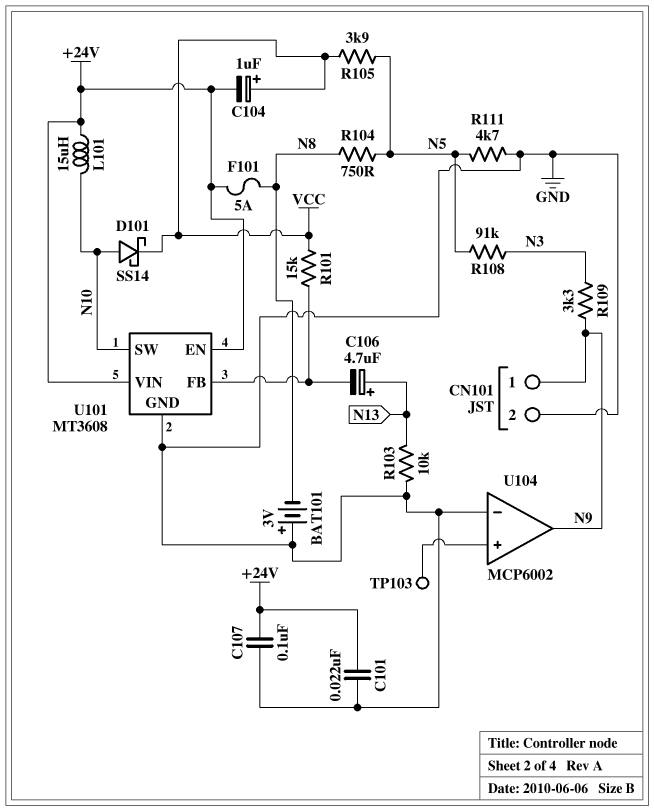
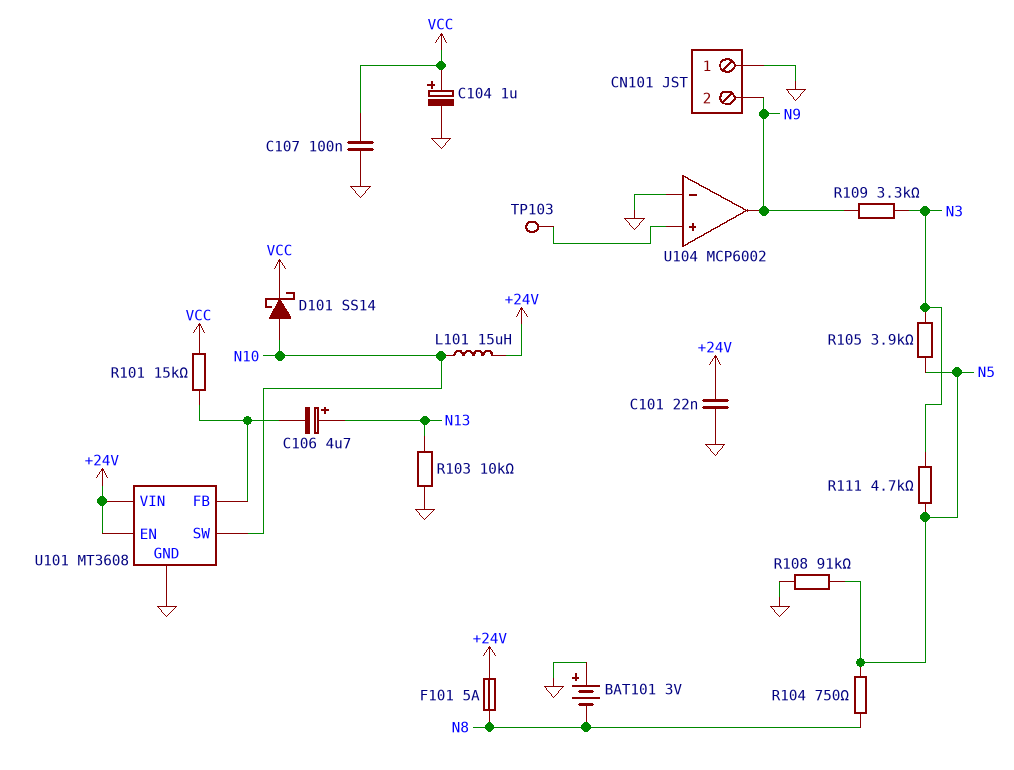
C104: 1uF (plus VCC, minus +24V) -> 1uF (plus VCC, minus GND)
C107: 100nF (+24V, GND) -> 100nF (GND, VCC)
CN101 pin 1: N9 -> GND
CN101 pin 2: GND -> N9
R105: 3.9k (N5, VCC) -> 3.9k (N3, N5)
R108: 91k (N3, N5) -> 91k (GND, N5)
R111: 4.7k (GND, N5) -> 4.7k (N3, N5)

